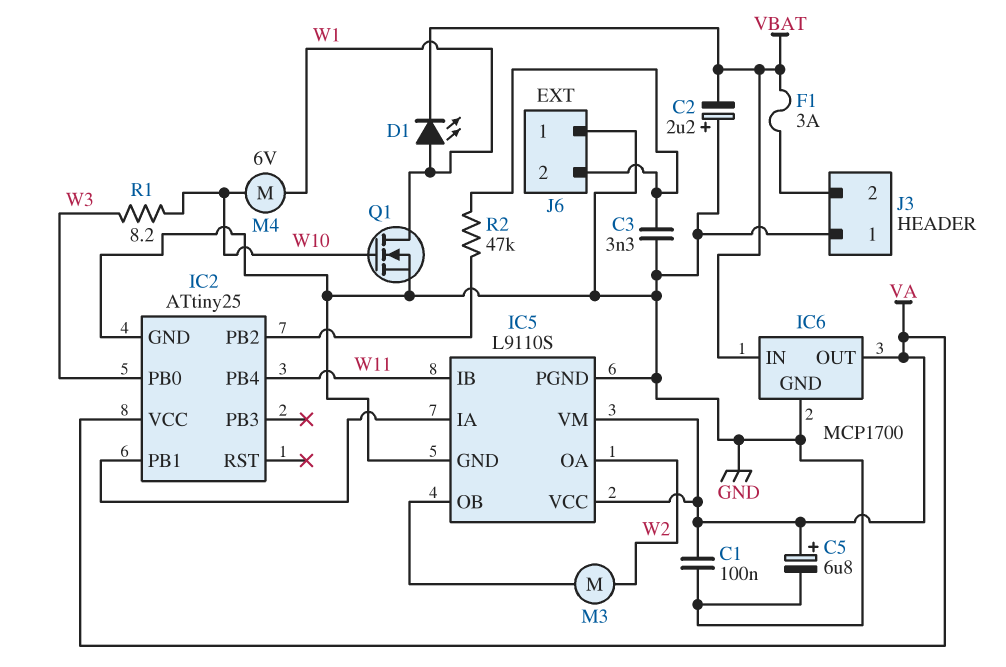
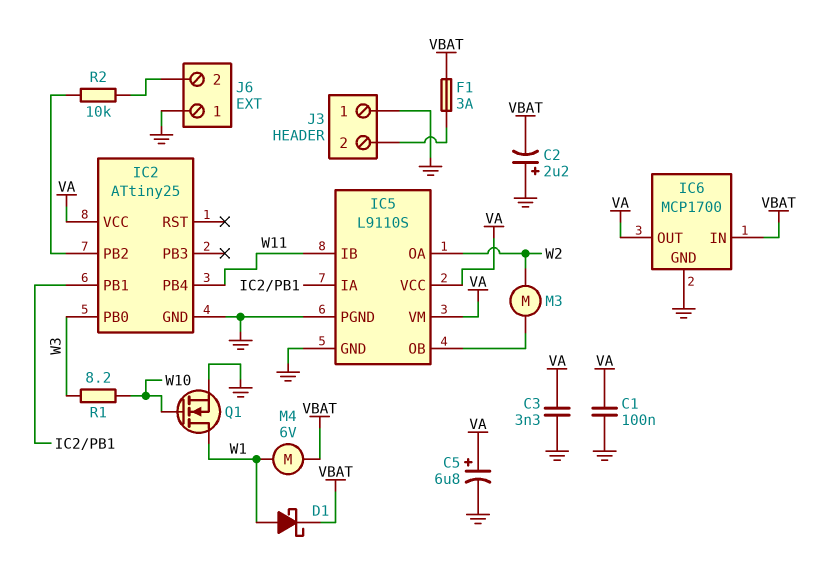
C3: 3.3nF (GND, J6/2) -> 3.3nF (GND, VA)
D1: LED (A W1, K VBAT) -> schottky (A W1, K VBAT)
M4: motor 6V (W1, W10) -> motor 6V (VBAT, W1)
R2: 47k (IC2/PB2, J6/2) -> 10k (IC2/PB2, J6/2)

